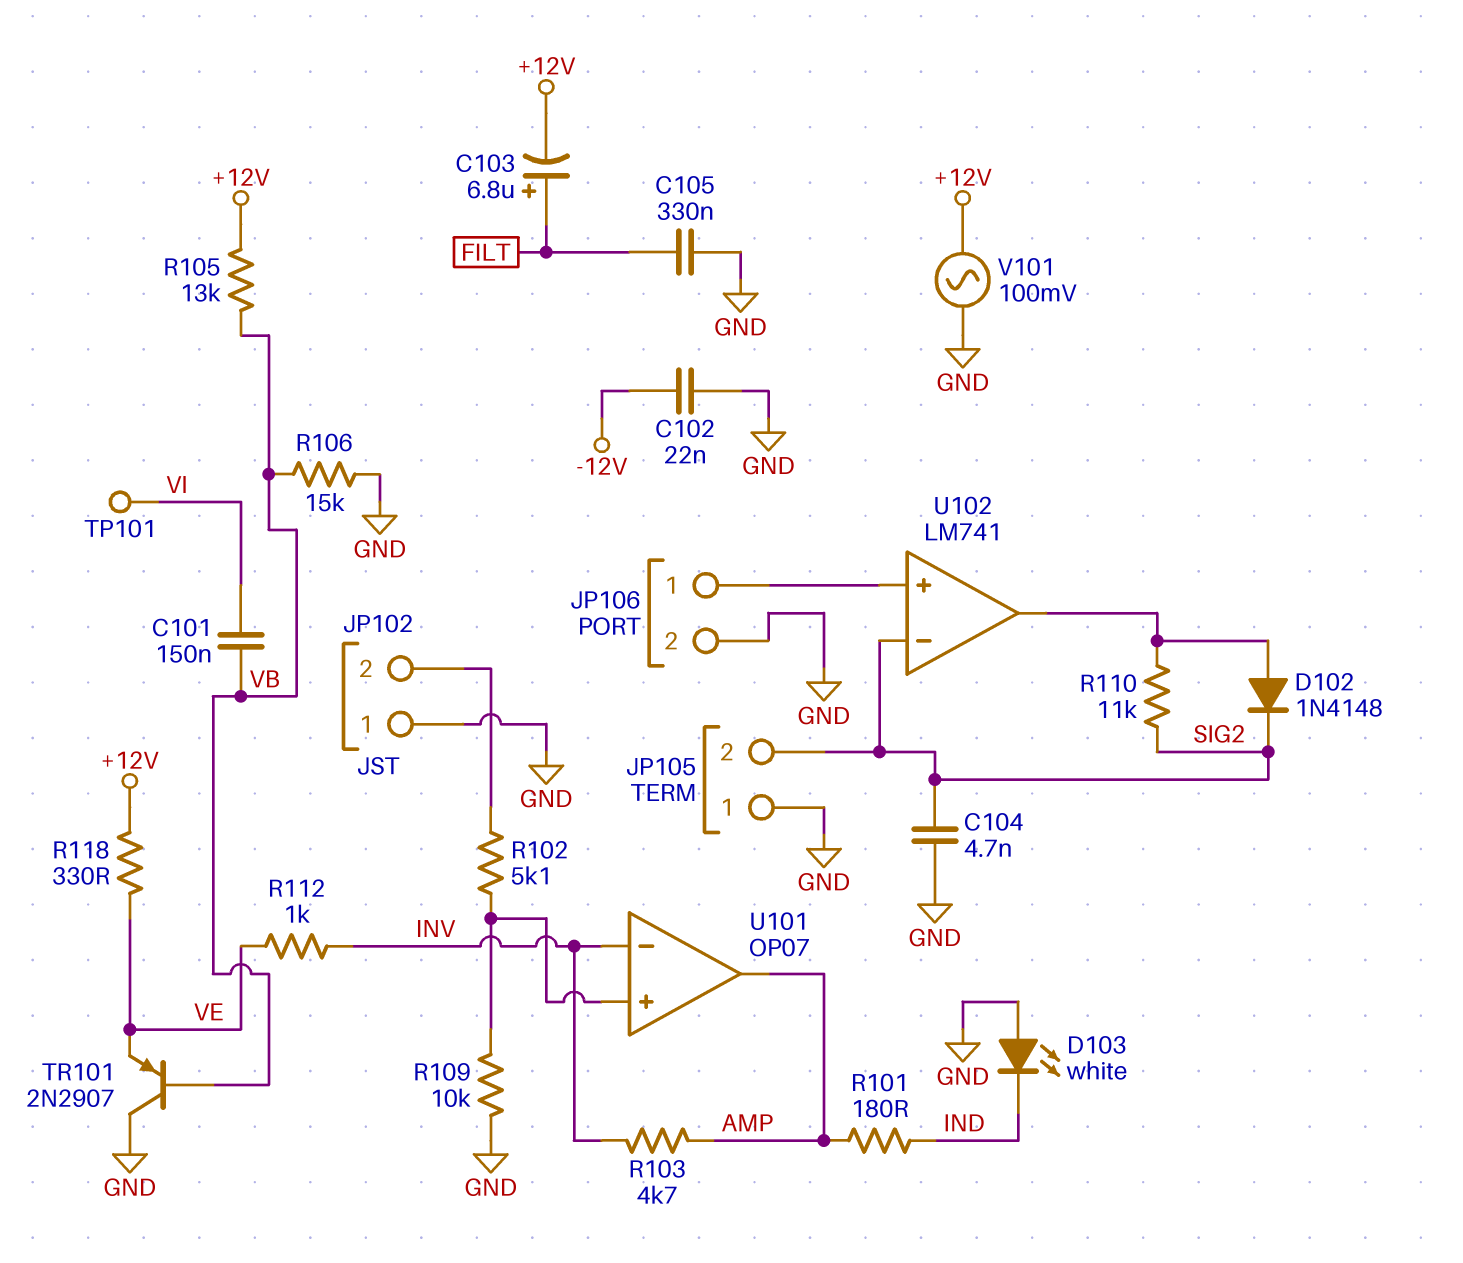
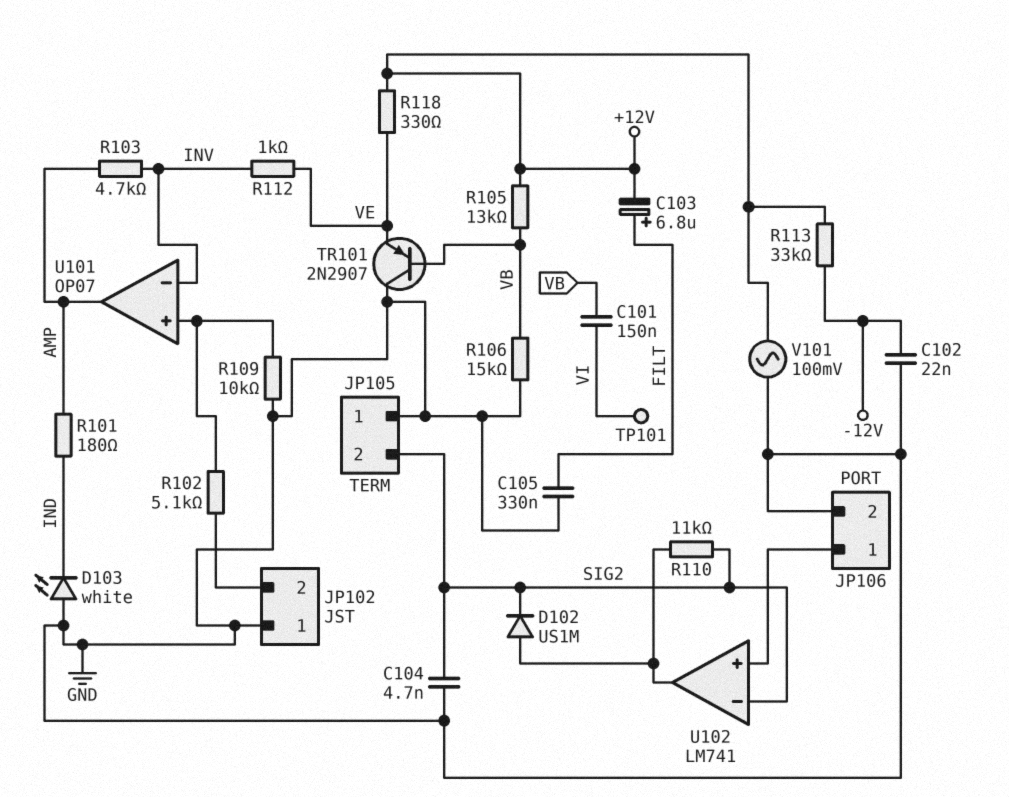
D102: diode 1N4148 (A U102/out, K SIG2) -> diode US1M (A U102/out, K SIG2)
R113: none -> 33k (+12V, -12V)

